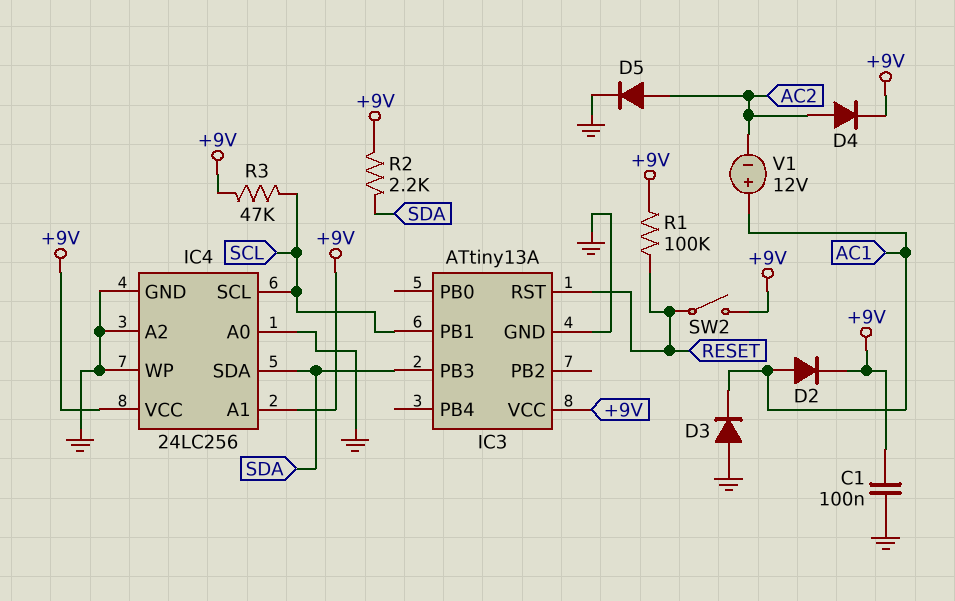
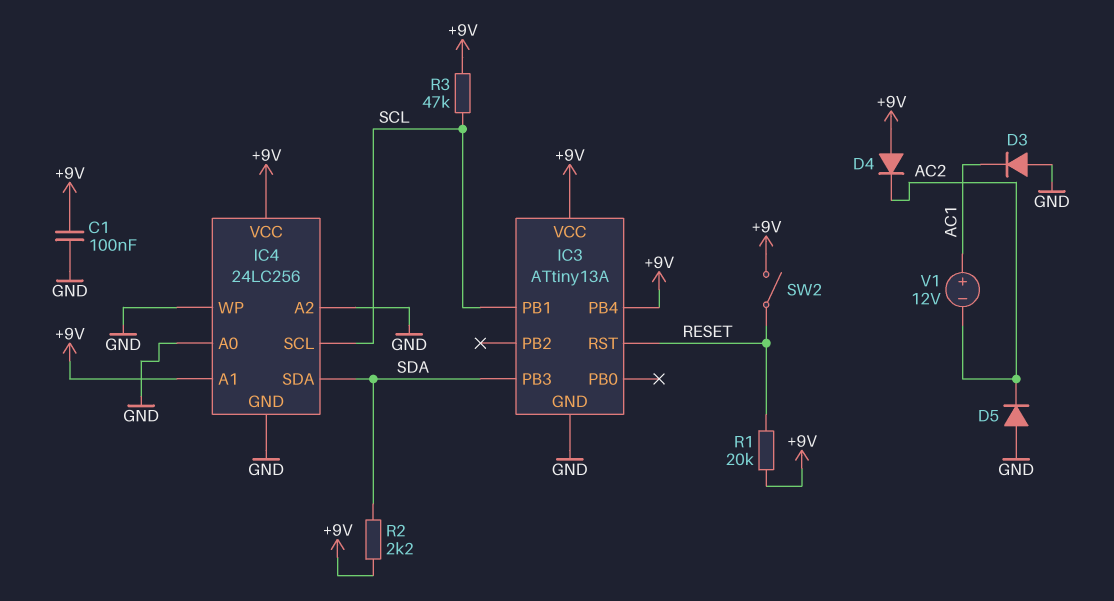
D2: diode (A AC1, K +9V) -> none
D4: diode (A AC2, K +9V) -> diode (A +9V, K AC2)
D5: diode (A AC2, K GND) -> diode (A GND, K AC2)
IC3 pin PB4: none -> +9V
R1: 100k (+9V, RESET) -> 20k (+9V, RESET)

